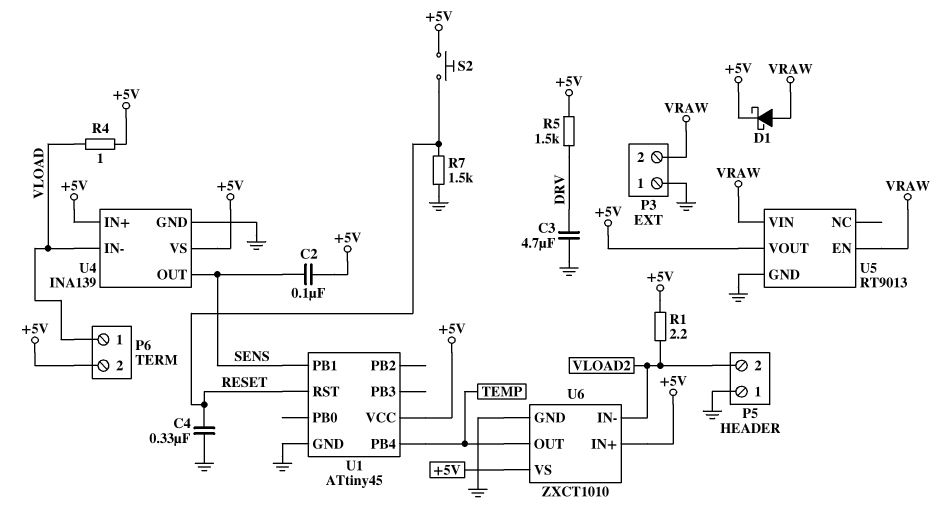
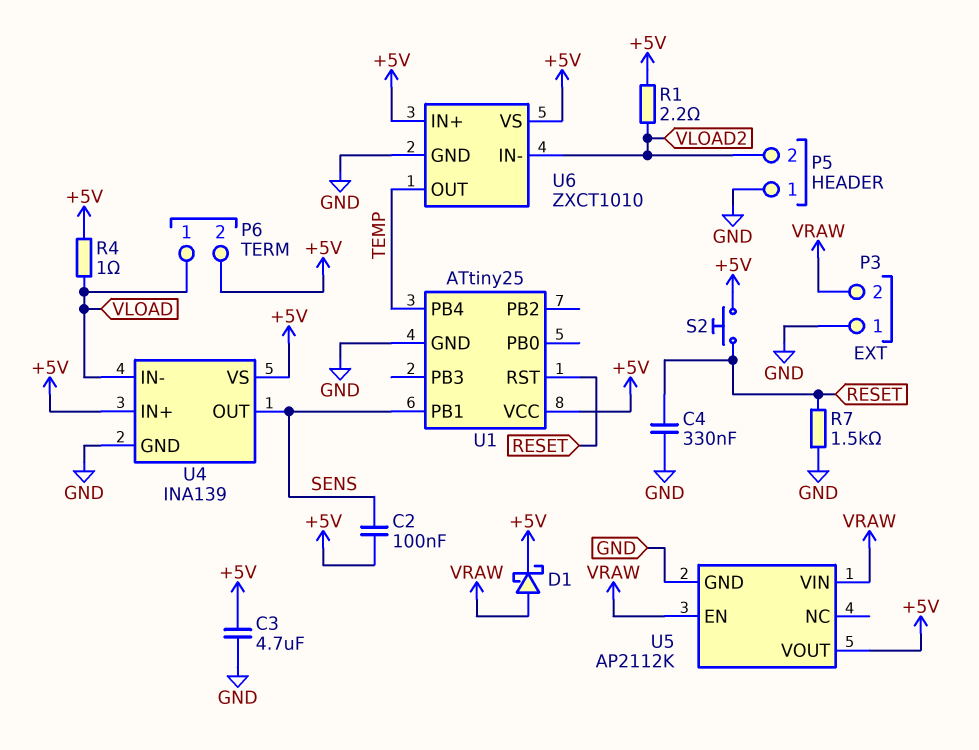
C3: 4.7uF (DRV, GND) -> 4.7uF (+5V, GND)
R5: 1.5k (+5V, DRV) -> none
U1: ATtiny45 -> ATtiny25
U5: RT9013 -> AP2112K

